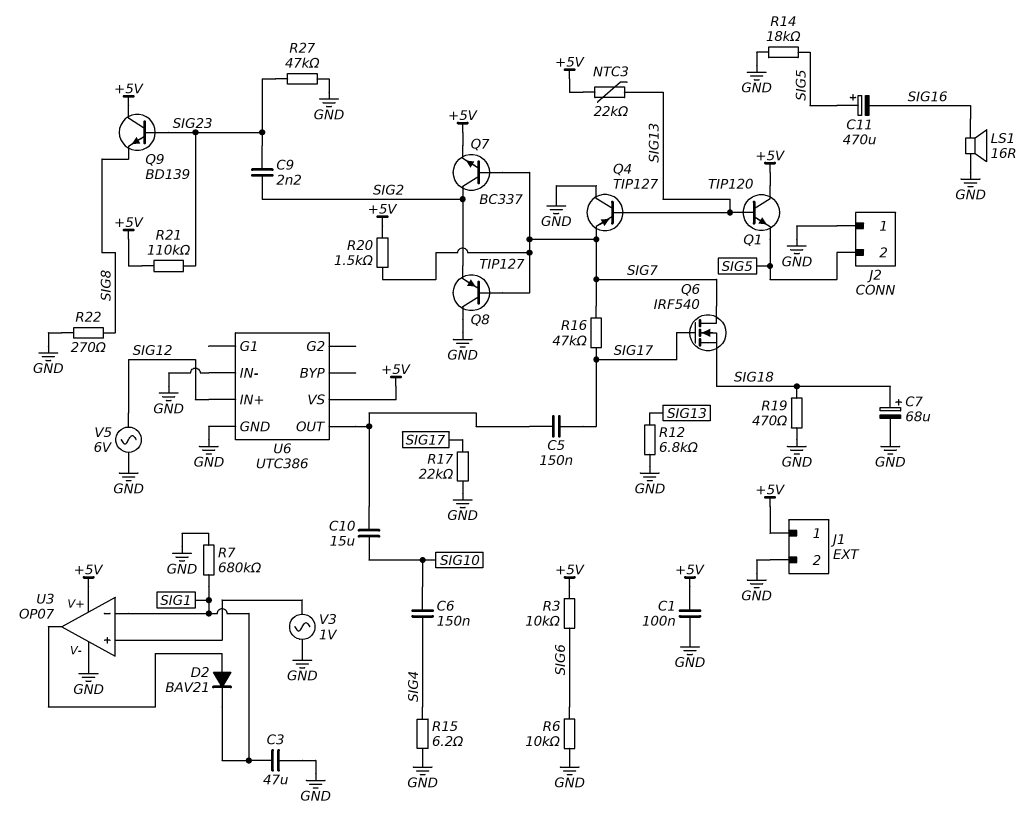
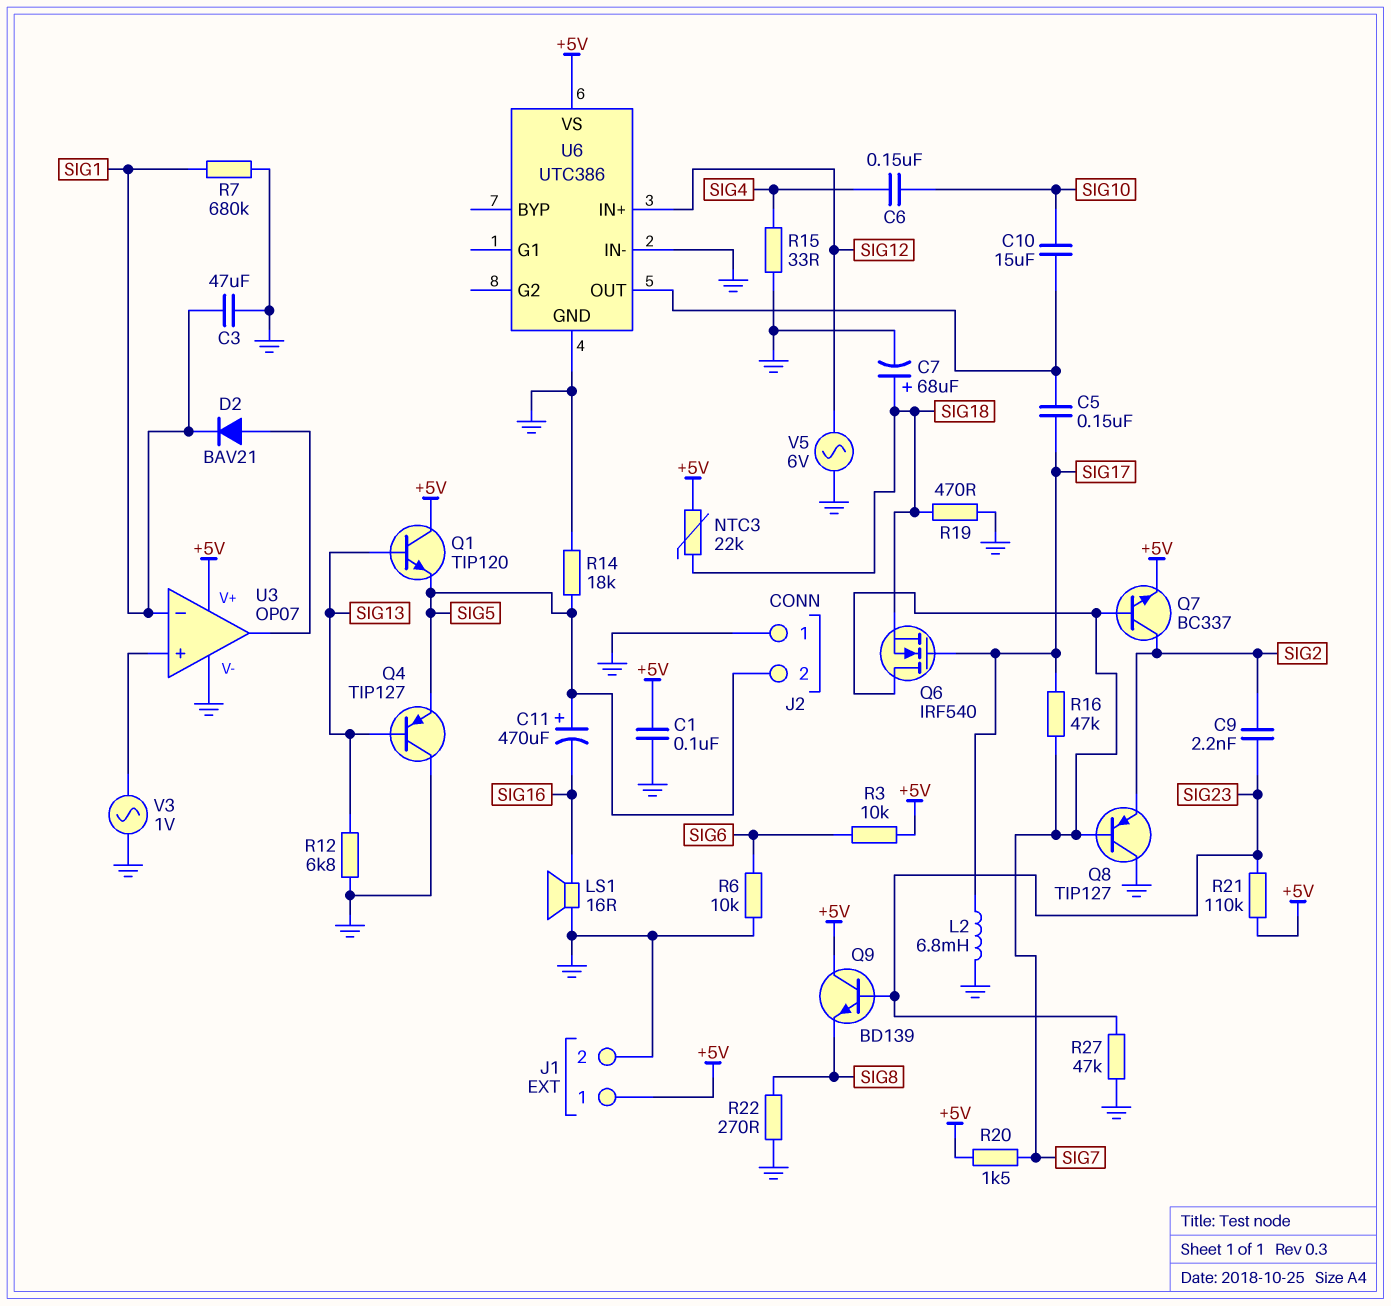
L2: none -> 6.8mH (GND, SIG17)
NTC3: 22k (+5V, SIG13) -> 22k (+5V, SIG18)
Q4: PNP TIP127 (B SIG13, C GND, E SIG7) -> PNP TIP127 (B SIG13, C GND, E SIG5)
R15: 6.2 (GND, SIG4) -> 33 (GND, SIG4)
R17: 22k (GND, SIG17) -> none

